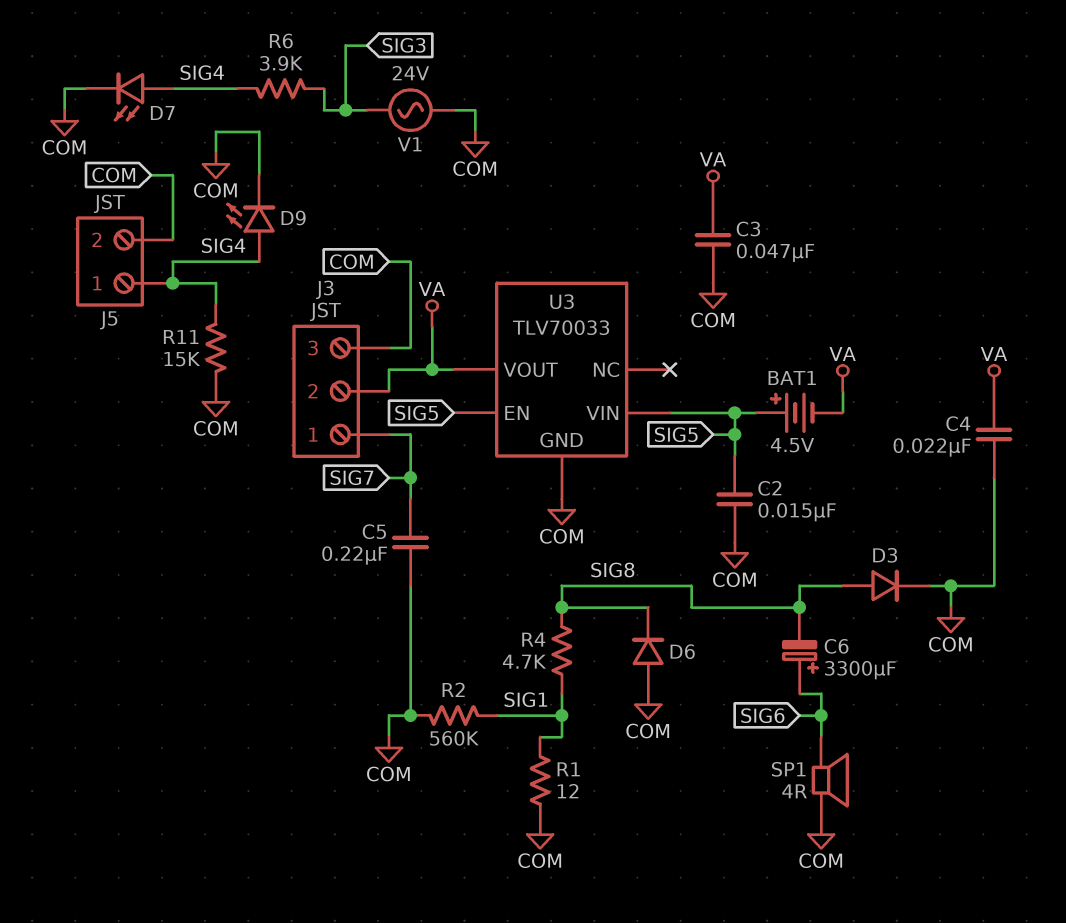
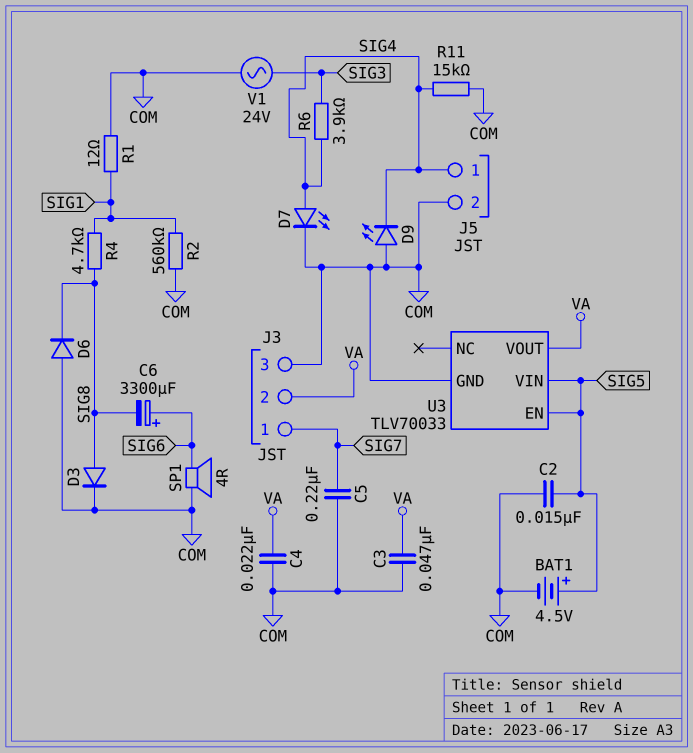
BAT1: 4.5V (plus SIG5, minus VA) -> 4.5V (plus SIG5, minus COM)
D9: LED (A SIG4, K COM) -> LED (A COM, K SIG4)

